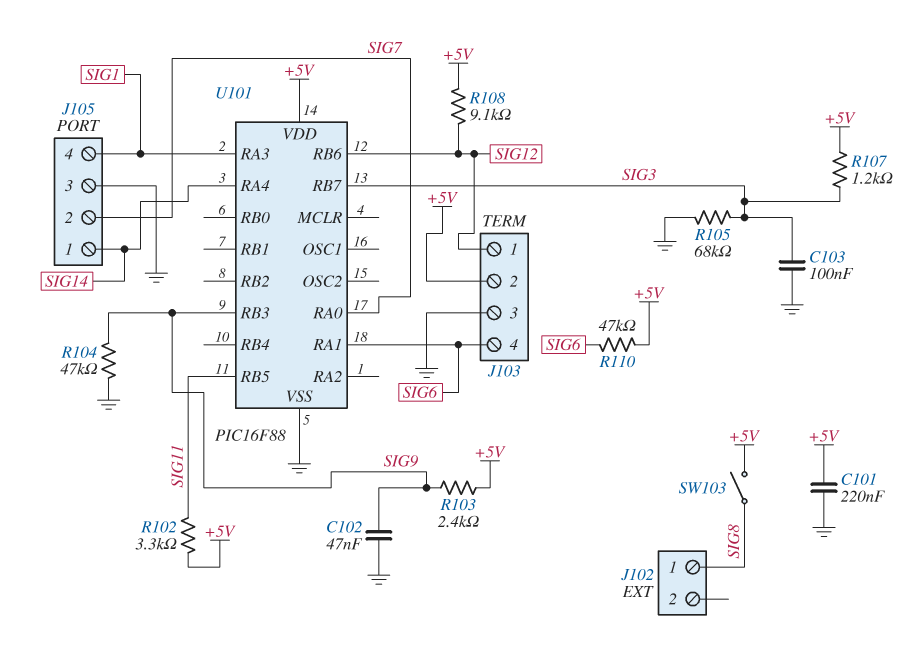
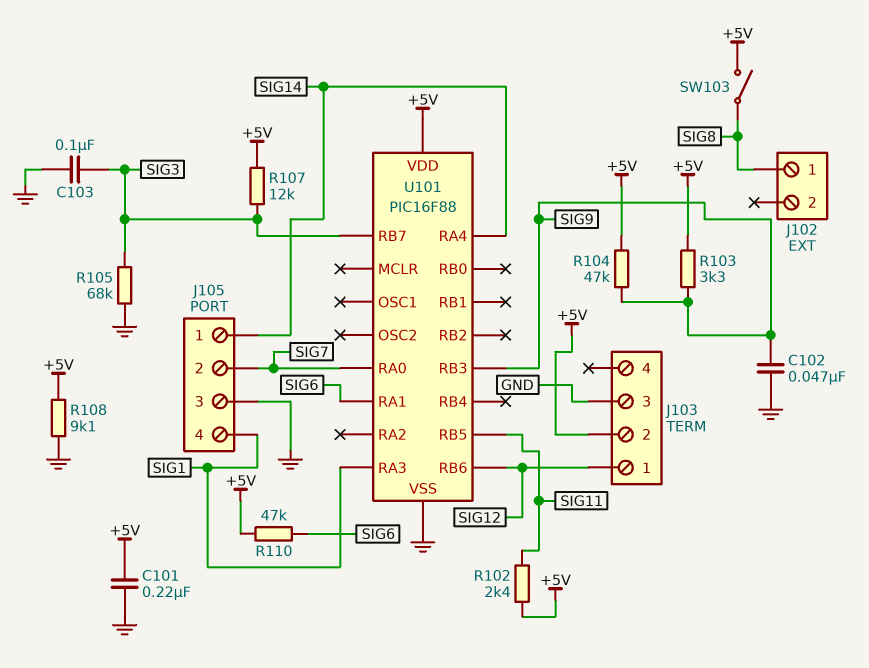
J103 pin 4: SIG6 -> none
R102: 3.3k (+5V, SIG11) -> 2.4k (+5V, SIG11)
R103: 2.4k (+5V, SIG9) -> 3.3k (+5V, SIG9)
R104: 47k (GND, SIG9) -> 47k (+5V, SIG9)
R107: 1.2k (+5V, SIG3) -> 12k (+5V, SIG3)
R108: 9.1k (+5V, SIG12) -> 9.1k (+5V, GND)

